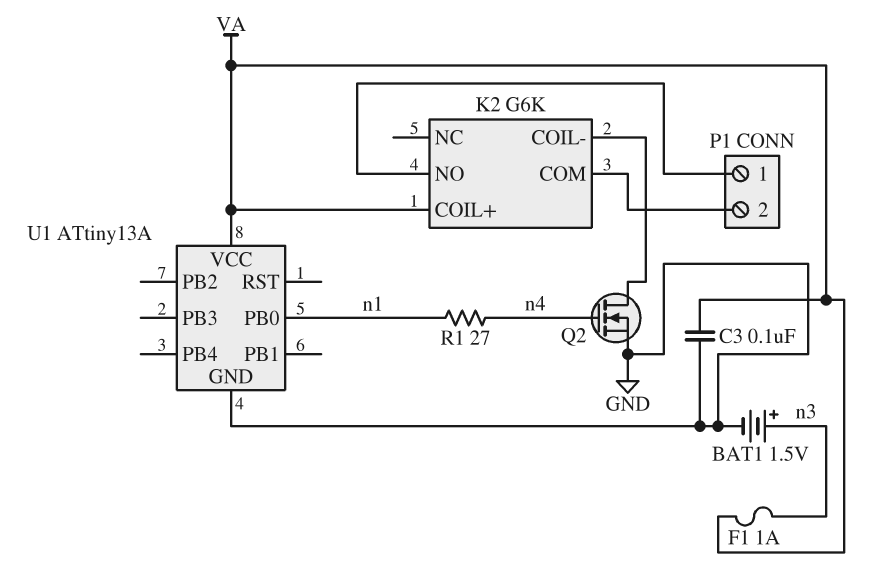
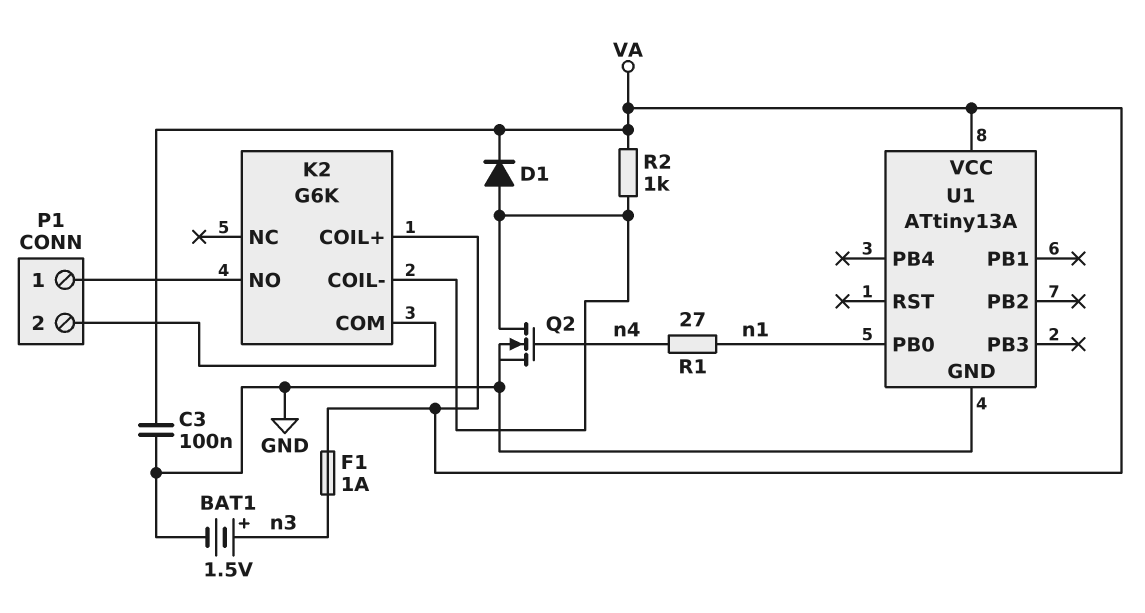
D1: none -> diode (A K2/COIL-, K VA)
R2: none -> 1k (K2/COIL-, VA)

